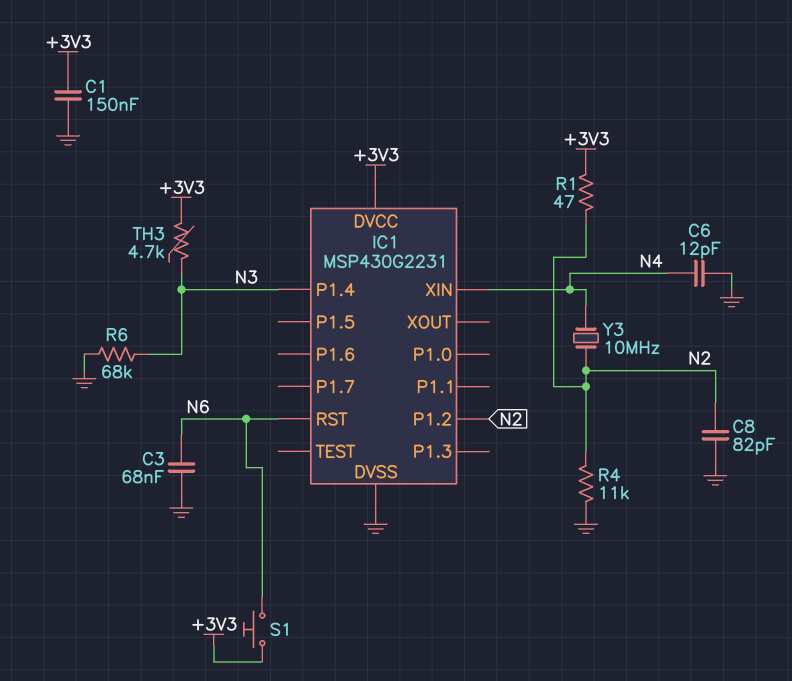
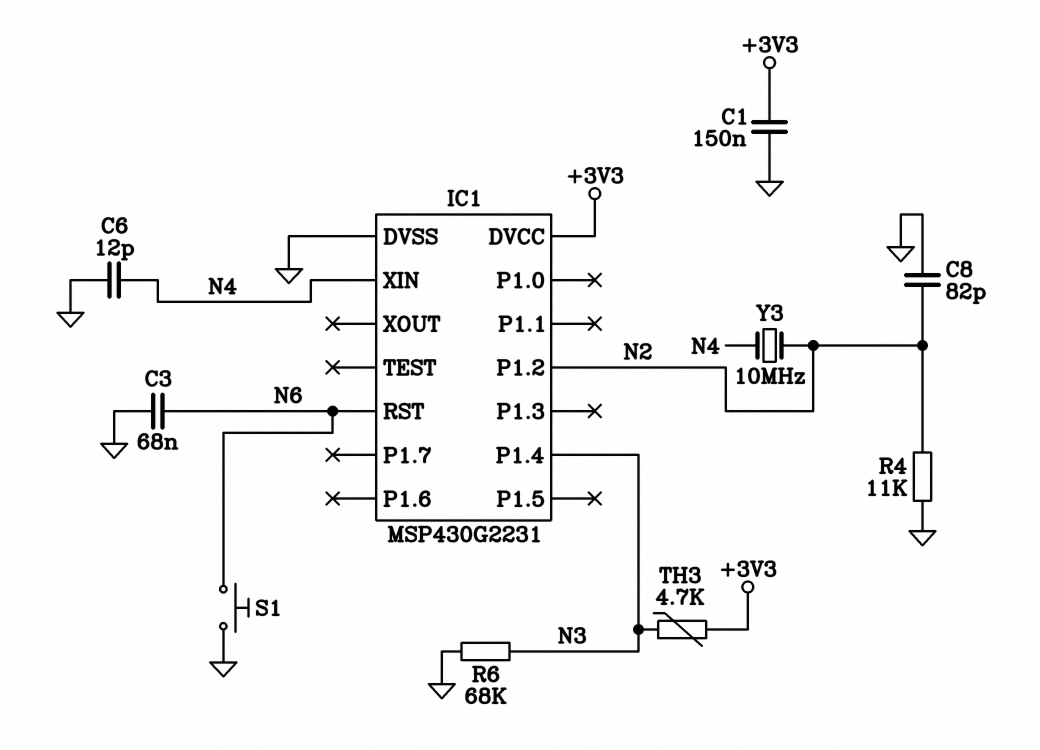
R1: 47 (+3V3, N2) -> none
S1: button (+3V3, N6) -> button (GND, N6)

